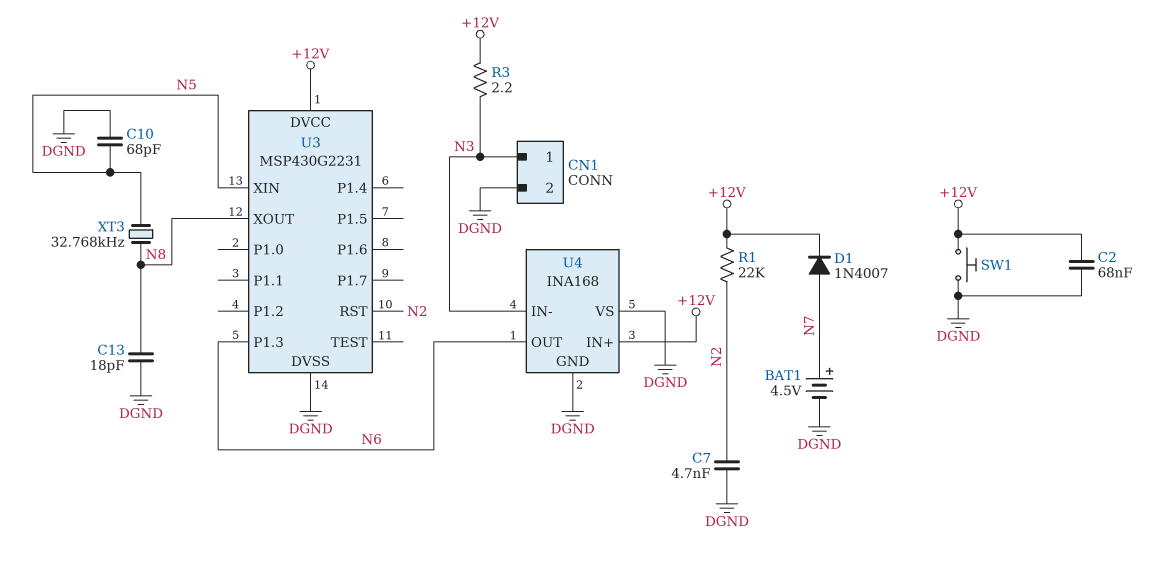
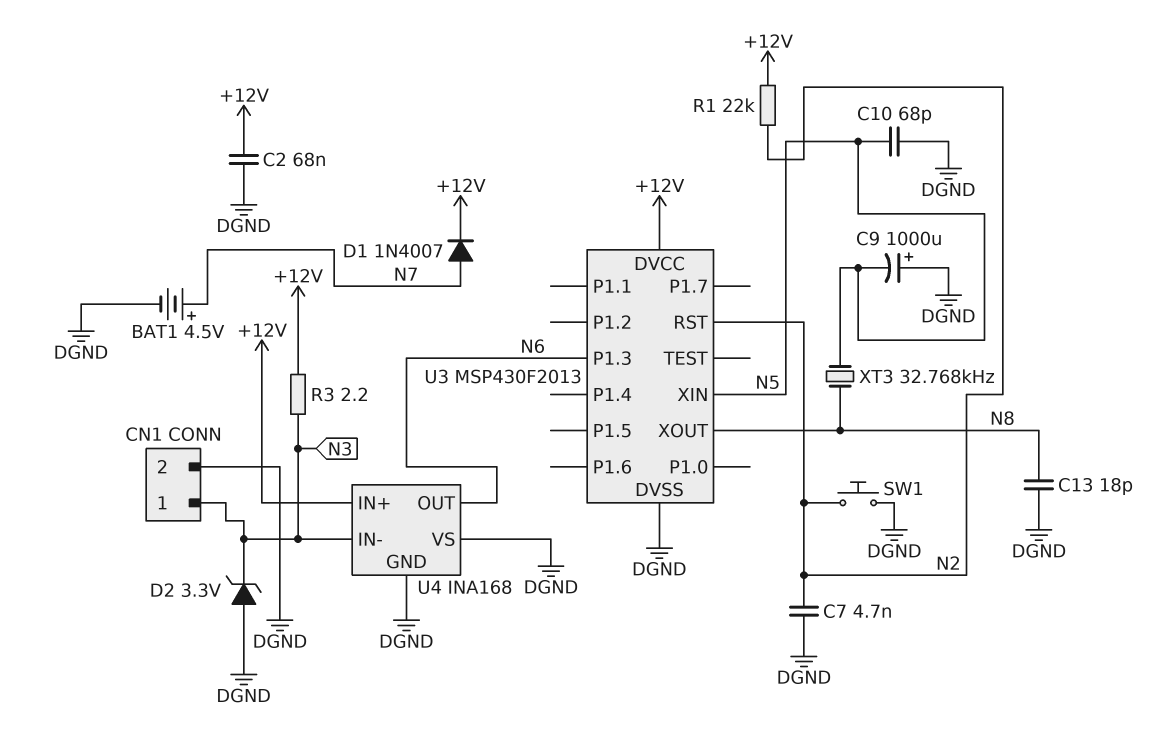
C9: none -> 1000uF (plus DGND, minus N5)
D2: none -> zener 3.3V (A DGND, K N3)
SW1: button (+12V, DGND) -> button (DGND, N2)
U3: MSP430G2231 -> MSP430F2013

